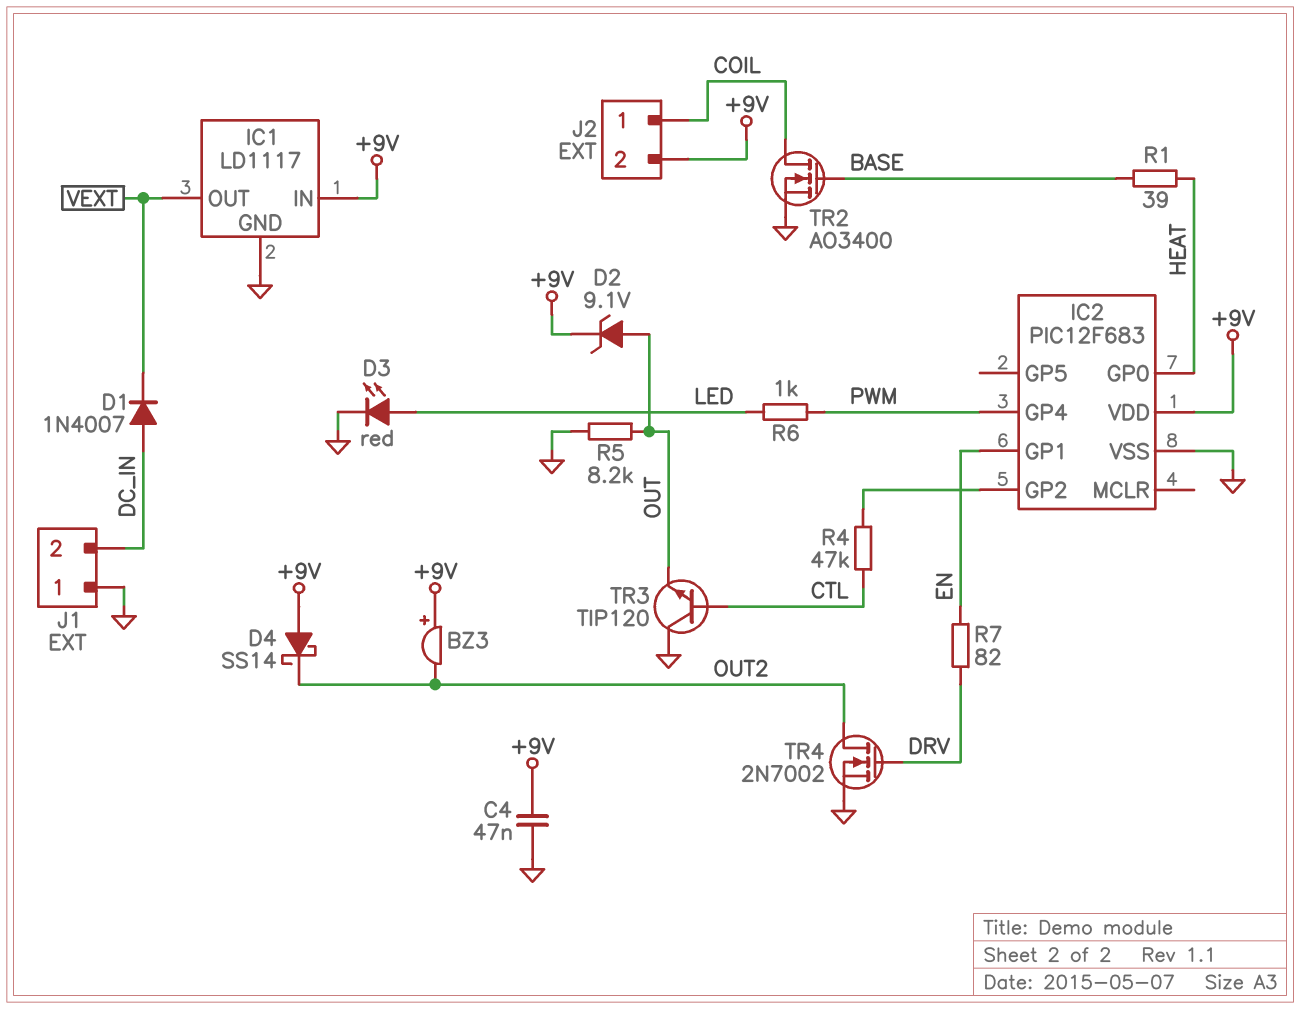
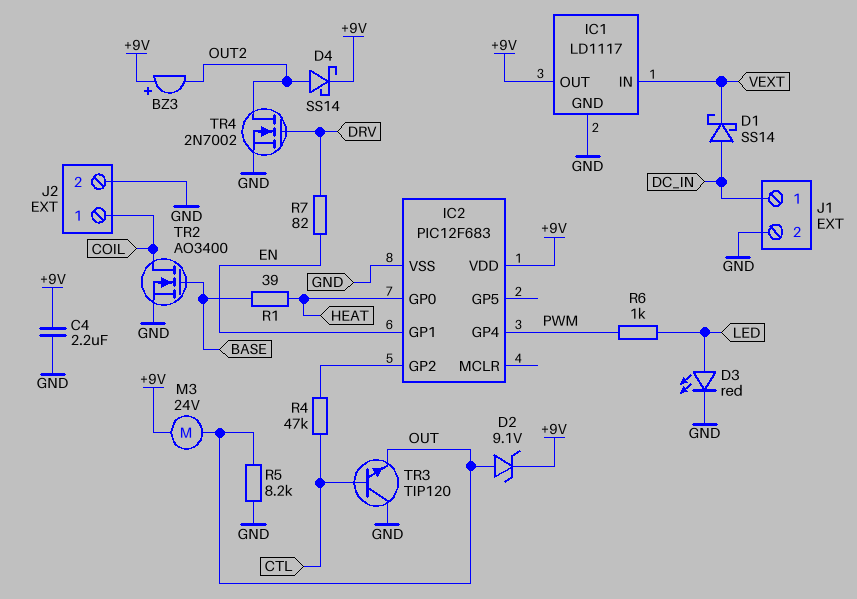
C4: 47nF (+9V, GND) -> 2.2uF (+9V, GND)
D1: diode 1N4007 (A DC_IN, K VEXT) -> schottky SS14 (A DC_IN, K VEXT)
D4: schottky SS14 (A +9V, K OUT2) -> schottky SS14 (A OUT2, K +9V)
IC1 pin IN: +9V -> VEXT
IC1 pin OUT: VEXT -> +9V
J1 pin 1: GND -> DC_IN
J1 pin 2: DC_IN -> GND
J2 pin 2: +9V -> GND
M3: none -> motor 24V (+9V, OUT)

